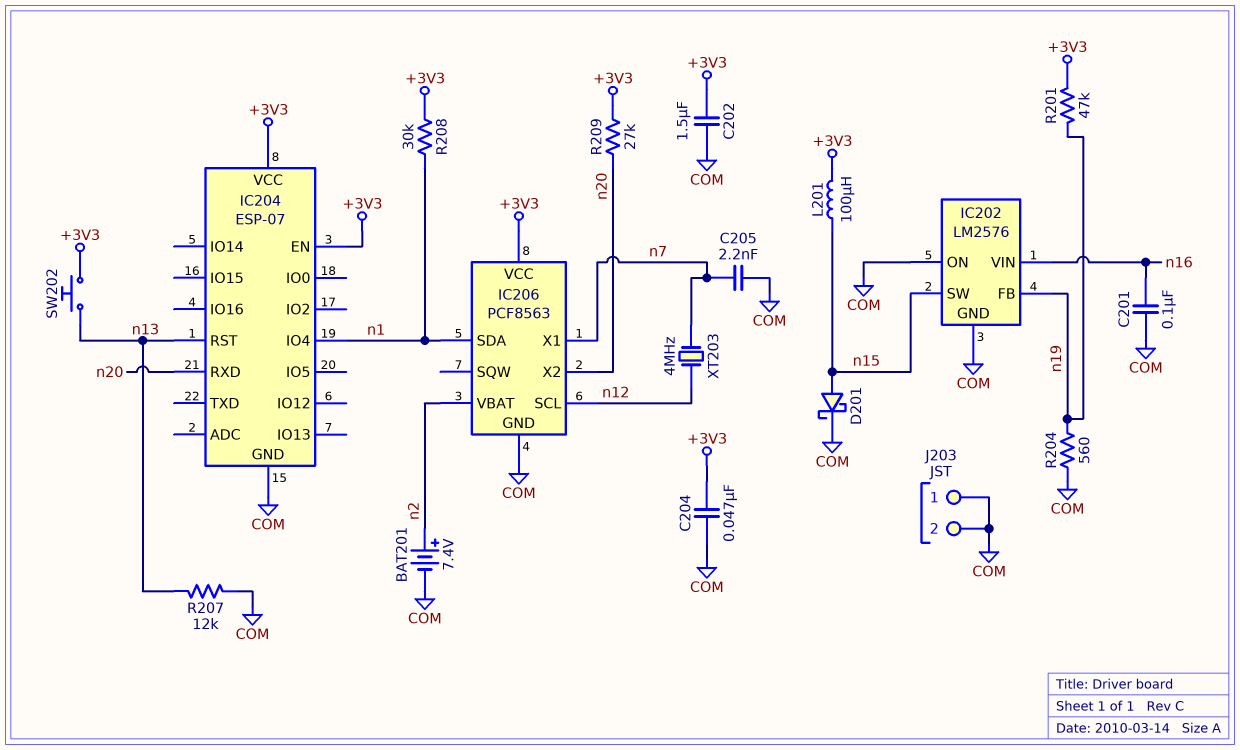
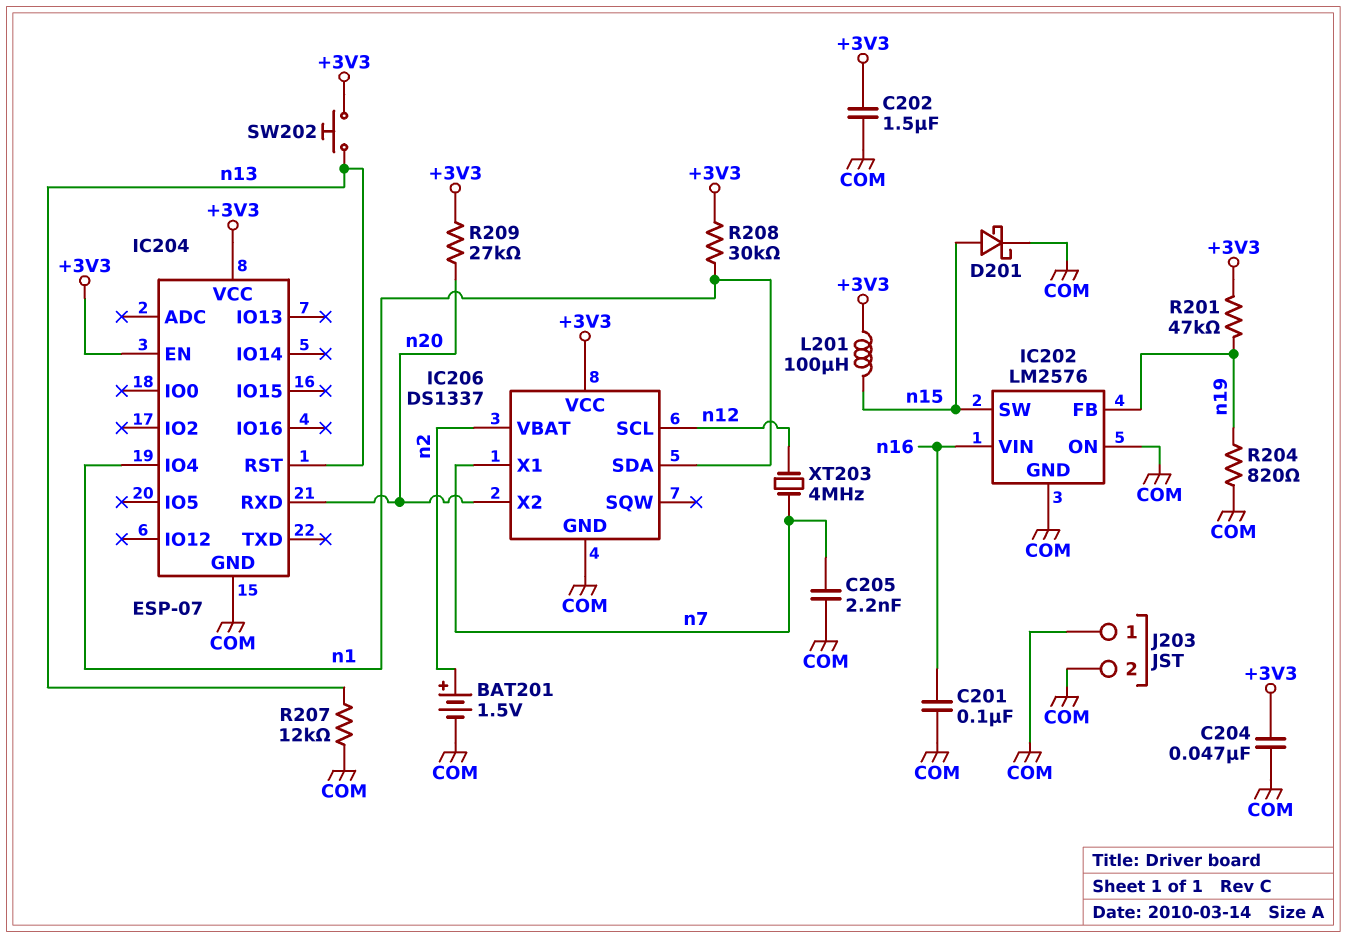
BAT201: 7.4V (plus n2, minus COM) -> 1.5V (plus n2, minus COM)
IC206: PCF8563 -> DS1337
R204: 560 (COM, n19) -> 820 (COM, n19)

